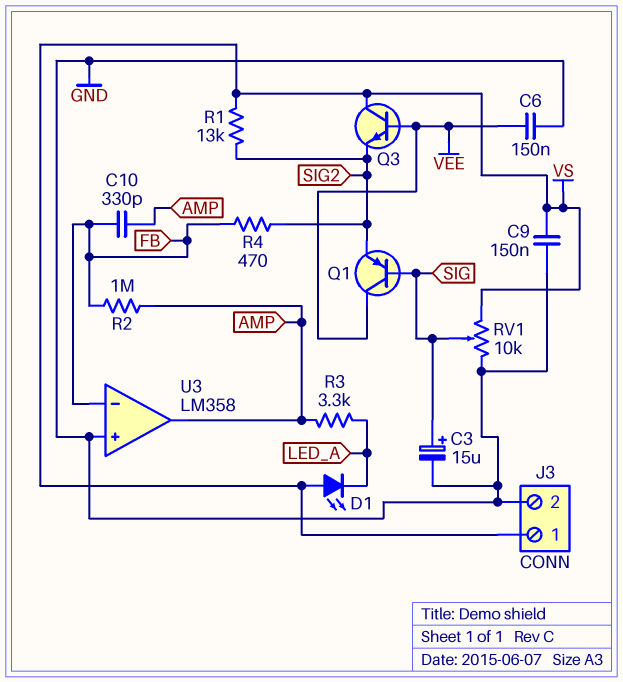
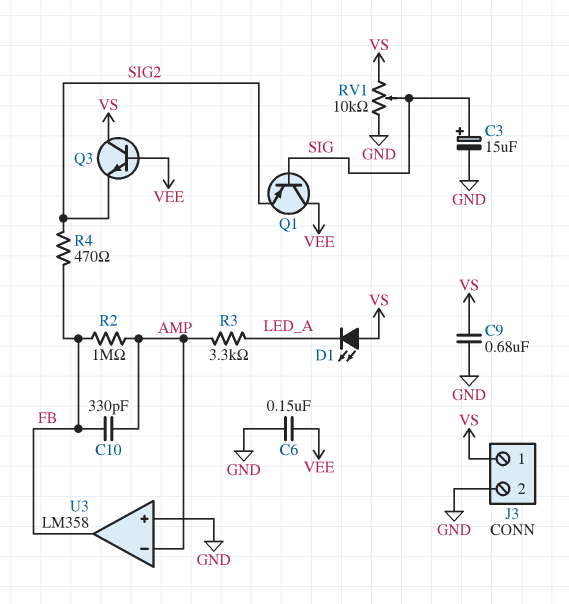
C9: 150nF (GND, VS) -> 680nF (GND, VS)
R1: 13k (SIG2, VS) -> none
U3 pin in-: FB -> AMP
U3 pin out: AMP -> FB

